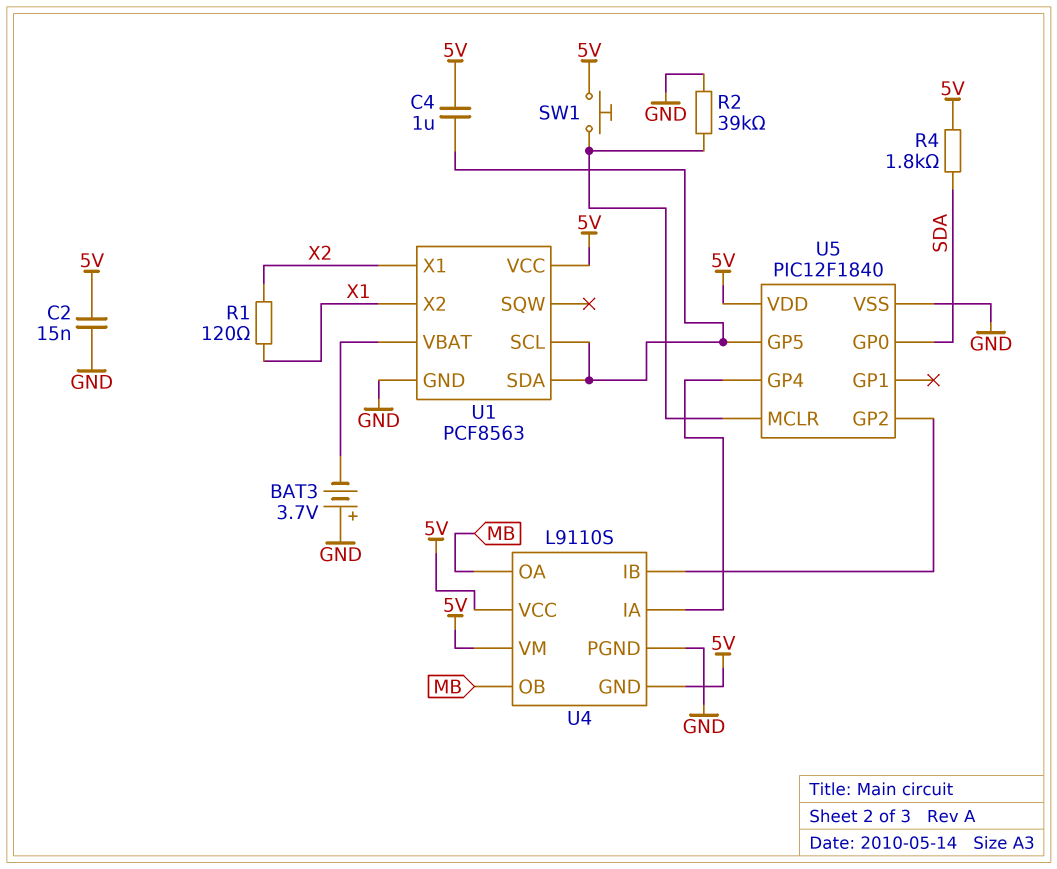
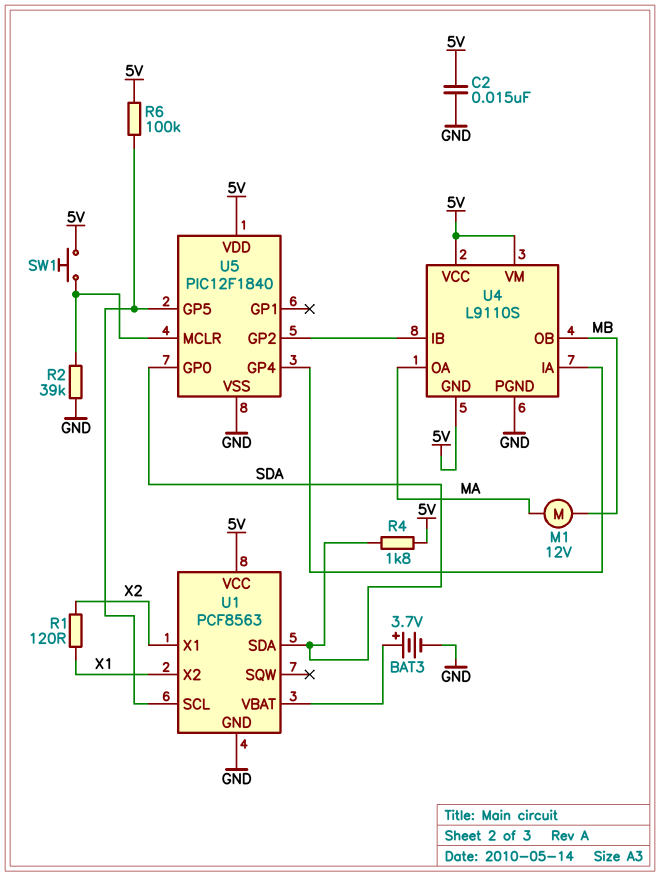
BAT3: 3.7V (plus GND, minus U1/VBAT) -> 3.7V (plus U1/VBAT, minus GND)
C4: 1uF (5V, U1/SCL) -> none
M1: none -> motor 12V (MA, MB)
R6: none -> 100k (5V, U1/SCL)
U1 pin SDA: U1/SCL -> SDA
U4 pin OA: MB -> MA

